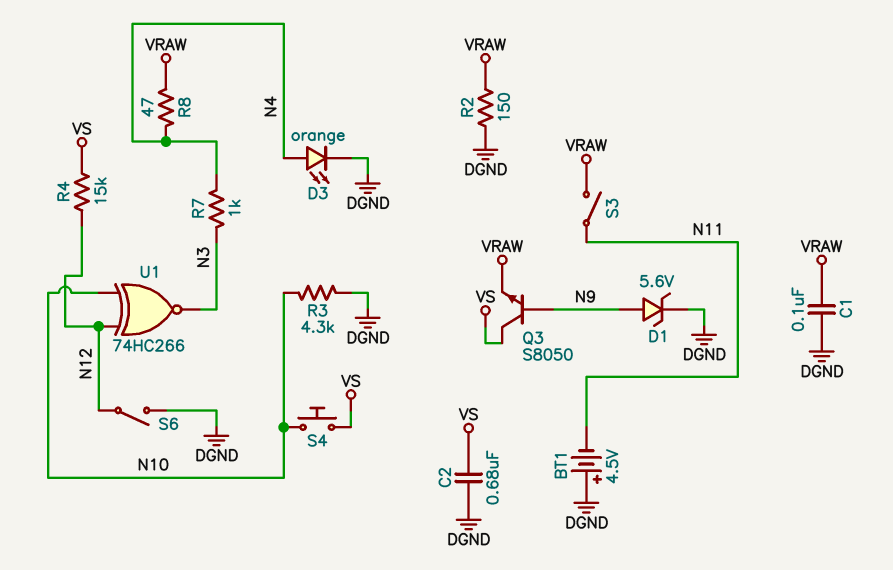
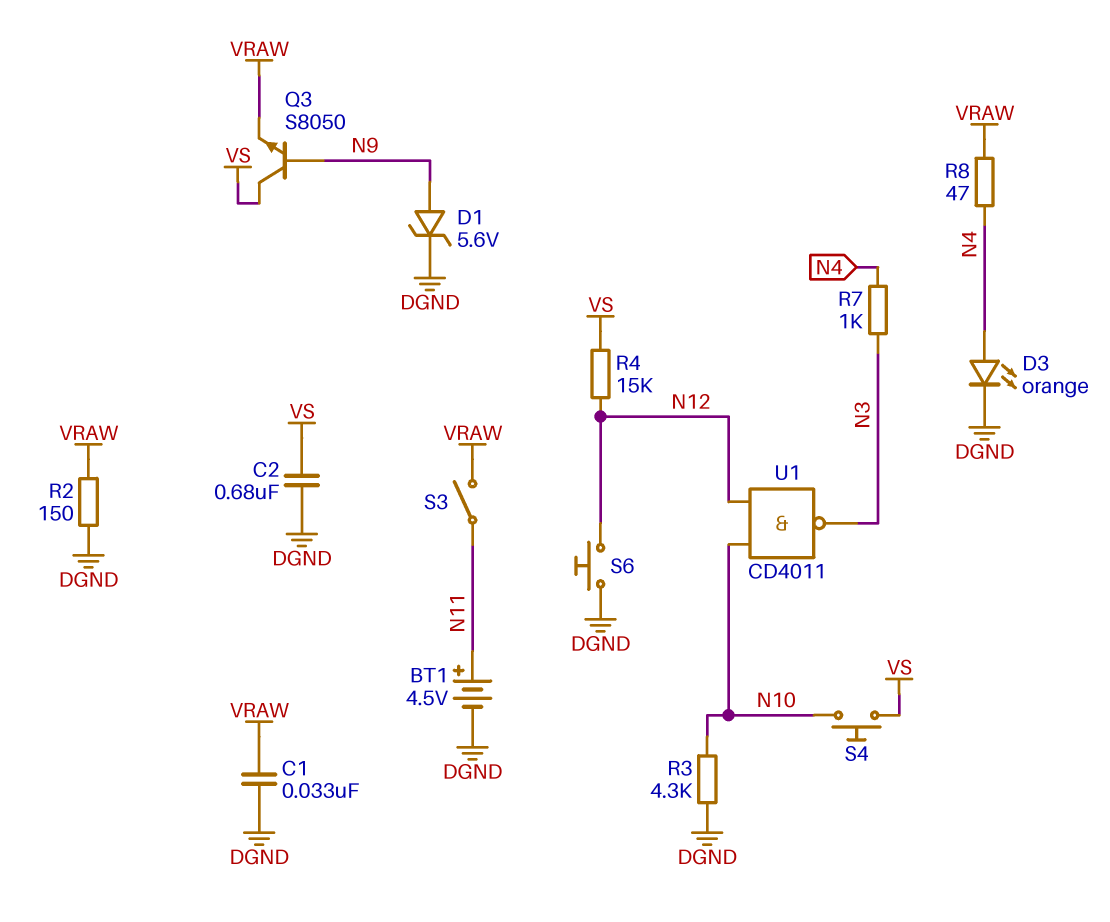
BT1: 4.5V (plus DGND, minus N11) -> 4.5V (plus N11, minus DGND)
C1: 100nF (DGND, VRAW) -> 33nF (DGND, VRAW)
S6: switch (DGND, N12) -> button (DGND, N12)
U1: XNOR 74HC266 (in N10, in N12, out N3) -> NAND CD4011 (in N10, in N12, out N3)

